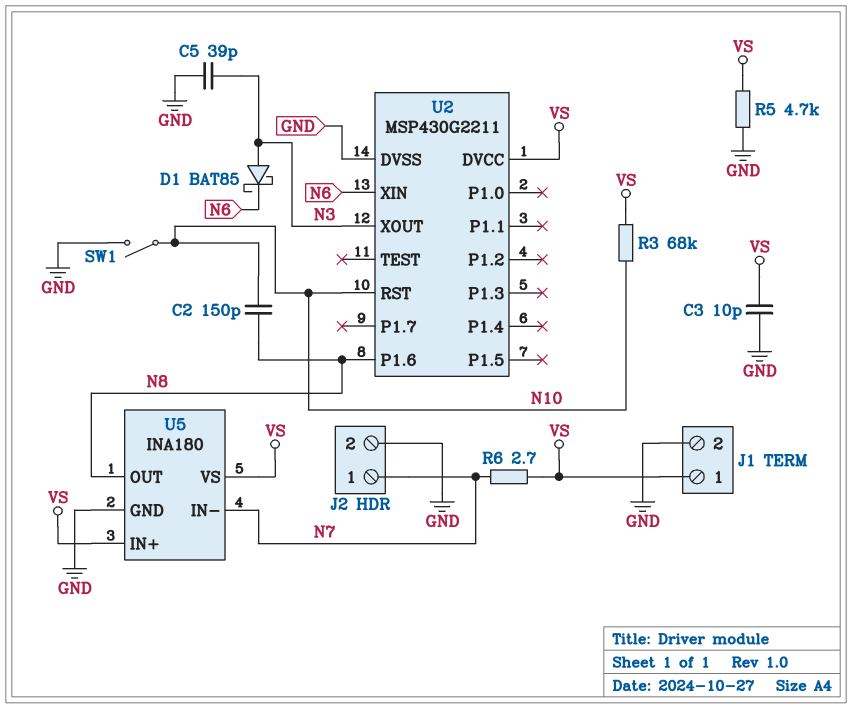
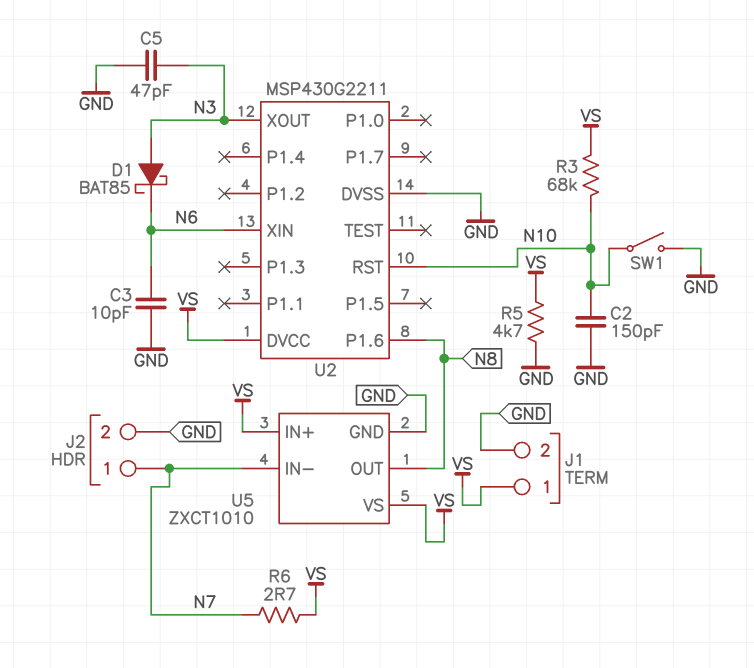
C2: 150pF (N8, N10) -> 150pF (GND, N10)
C3: 10pF (GND, VS) -> 10pF (GND, N6)
C5: 39pF (GND, N3) -> 47pF (GND, N3)
U5: INA180 -> ZXCT1010

